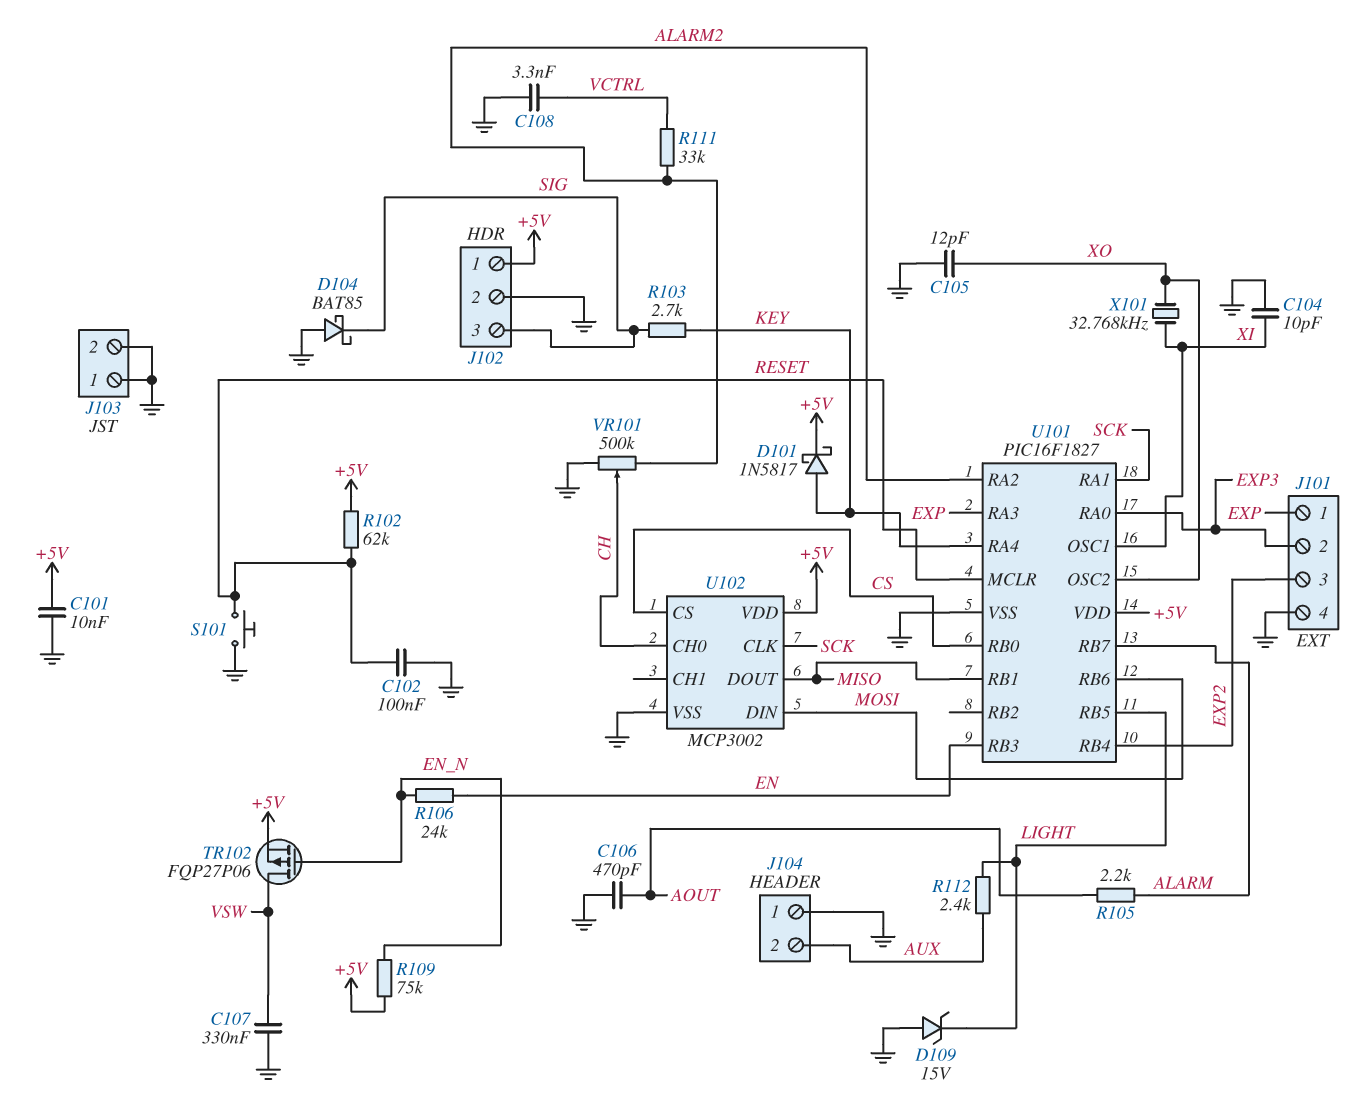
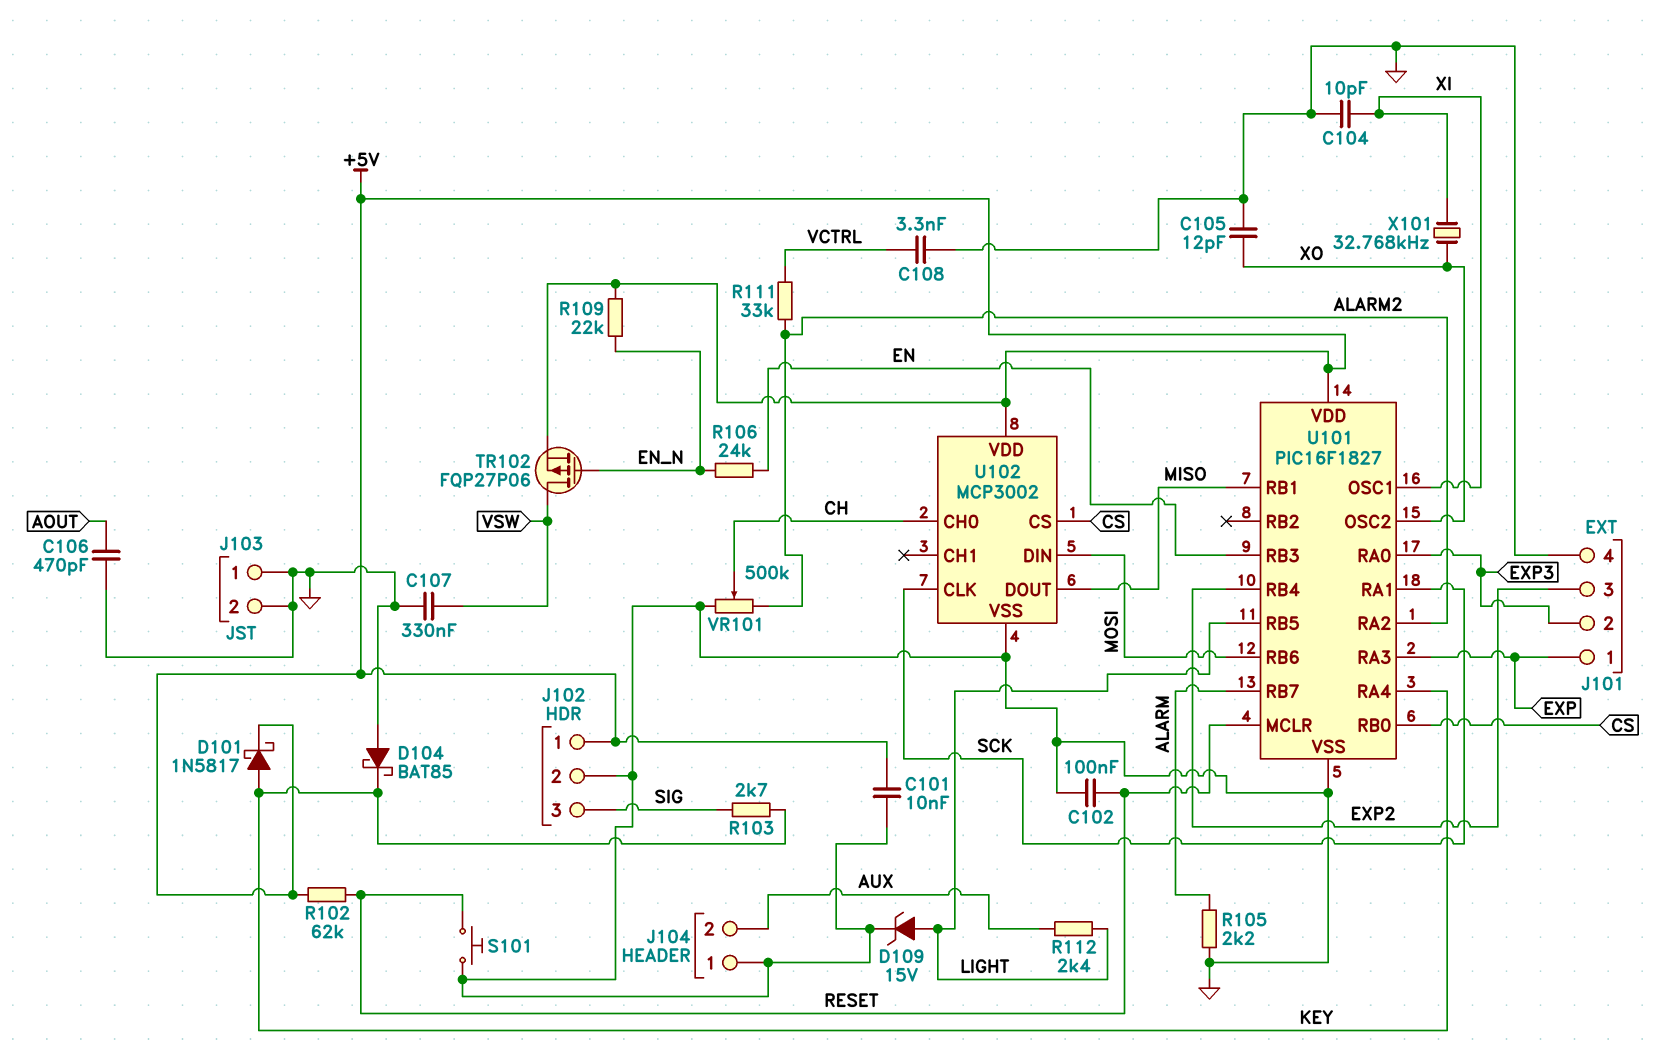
D104: schottky BAT85 (A GND, K SIG) -> schottky BAT85 (A GND, K KEY)
D109: zener 15V (A GND, K LIGHT) -> zener 15V (A LIGHT, K GND)
R105: 2.2k (ALARM, AOUT) -> 2.2k (ALARM, GND)
R109: 75k (+5V, EN_N) -> 22k (+5V, EN_N)

